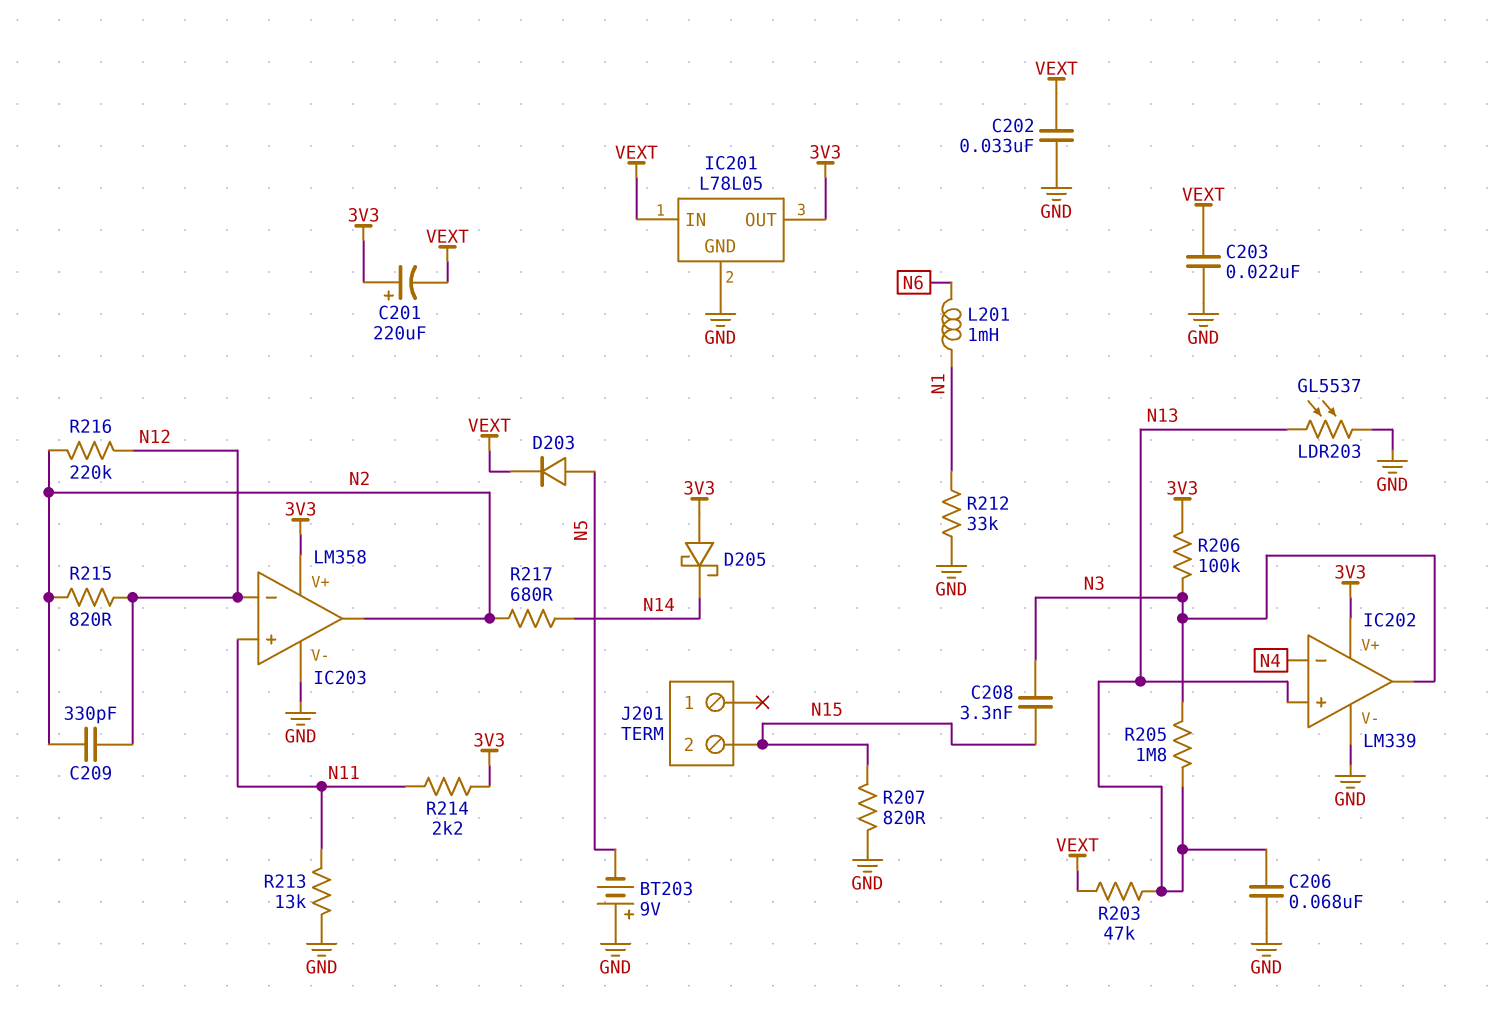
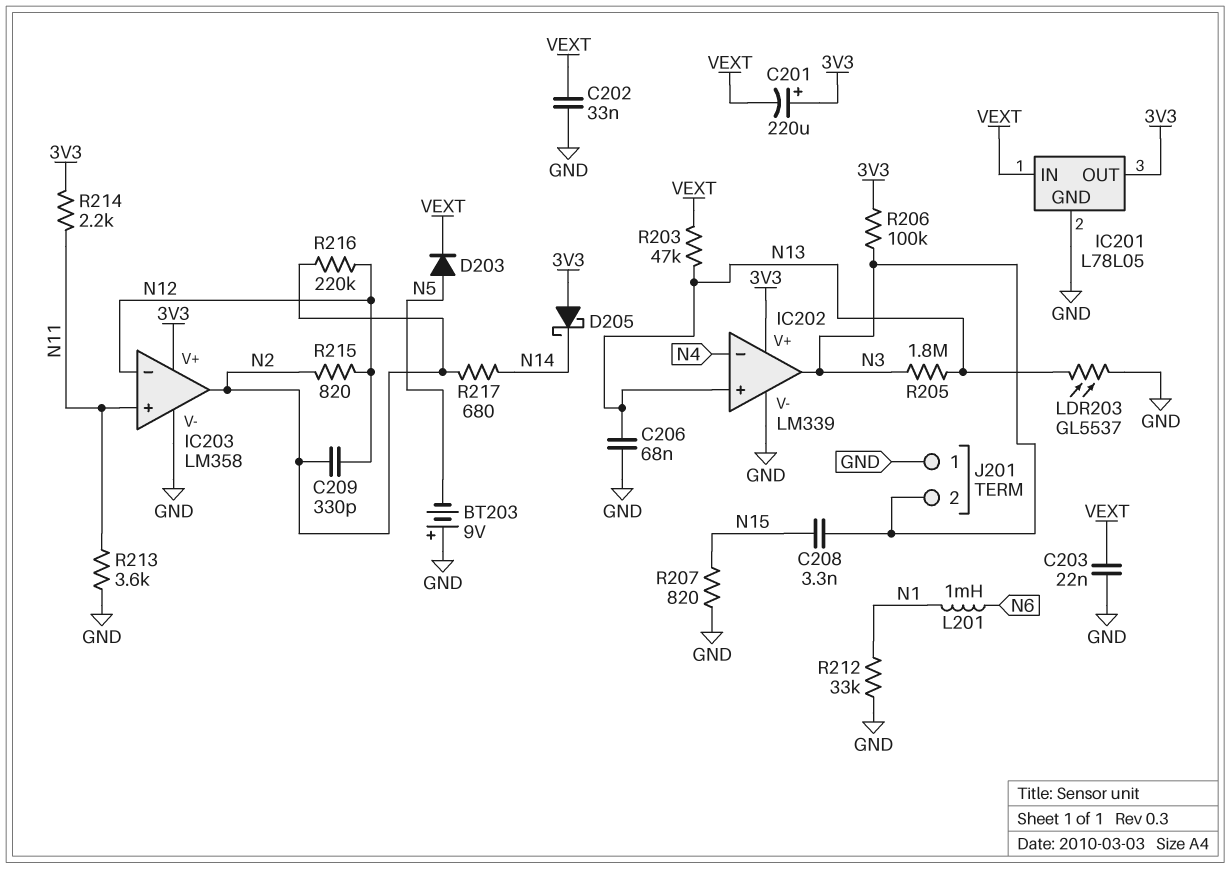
J201 pin 1: none -> GND
J201 pin 2: N15 -> N3
R213: 13k (GND, N11) -> 3.6k (GND, N11)

